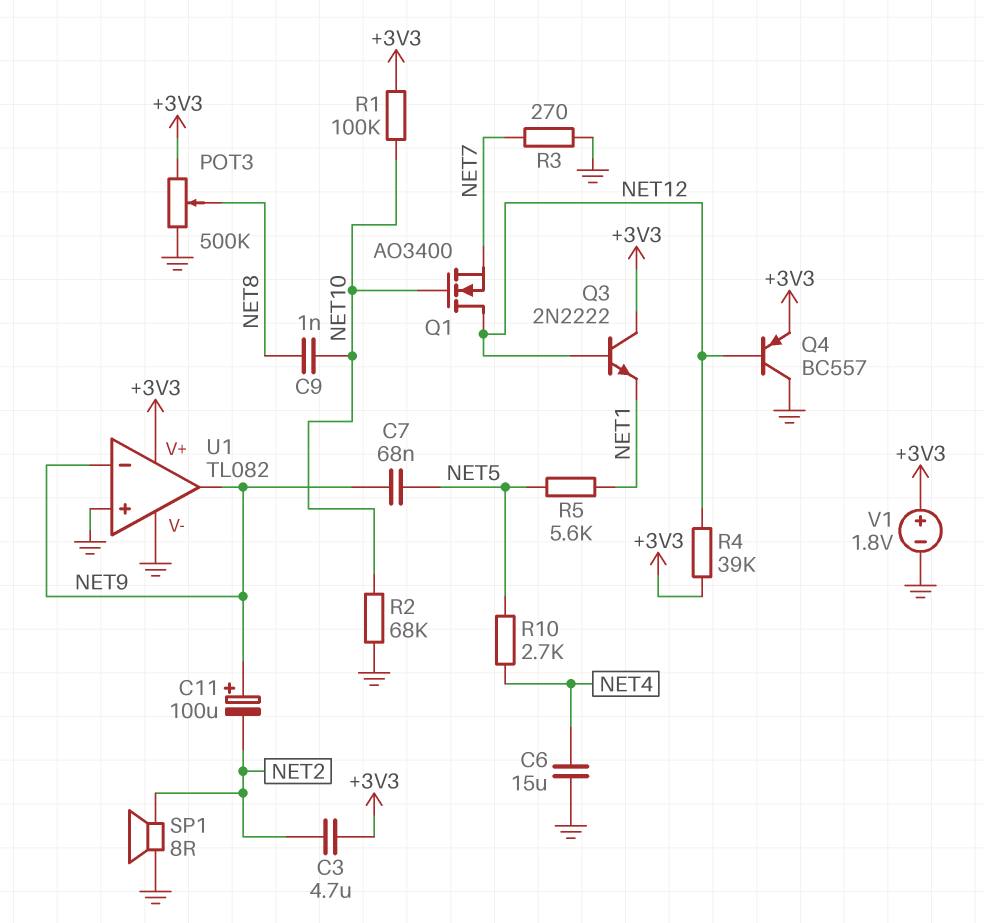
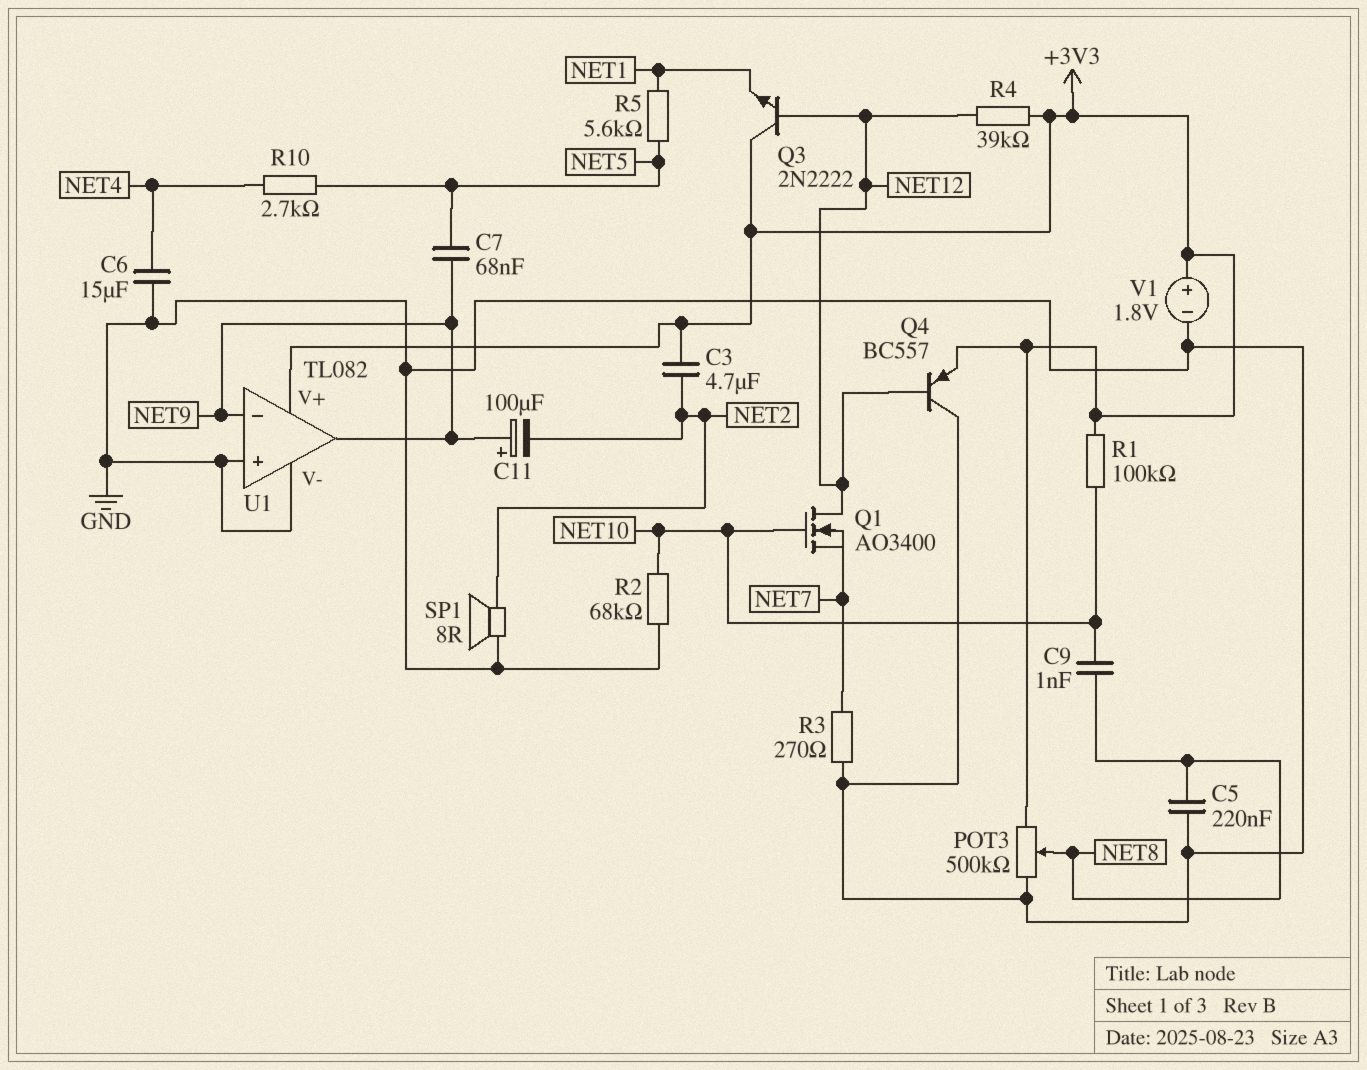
C5: none -> 220nF (GND, NET8)

